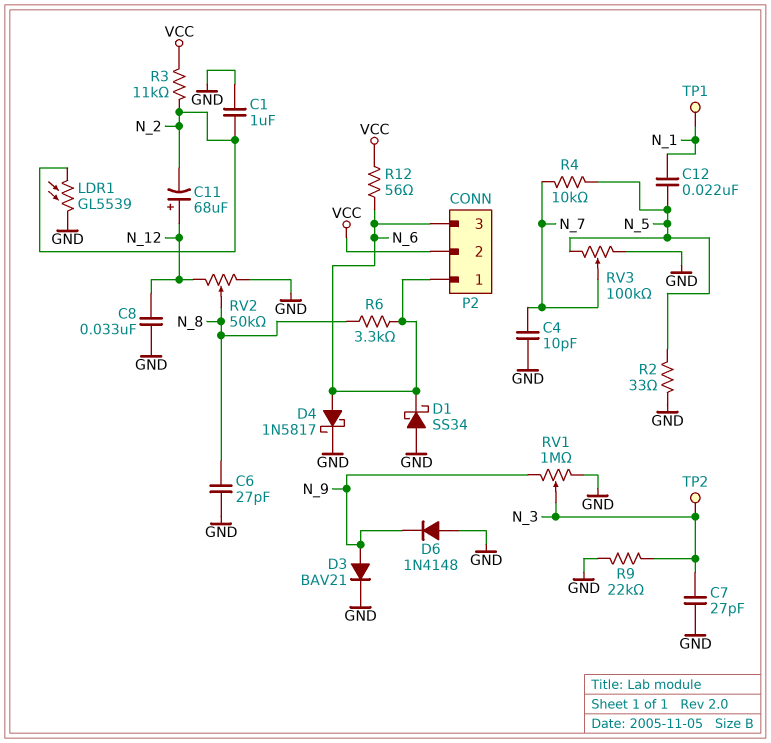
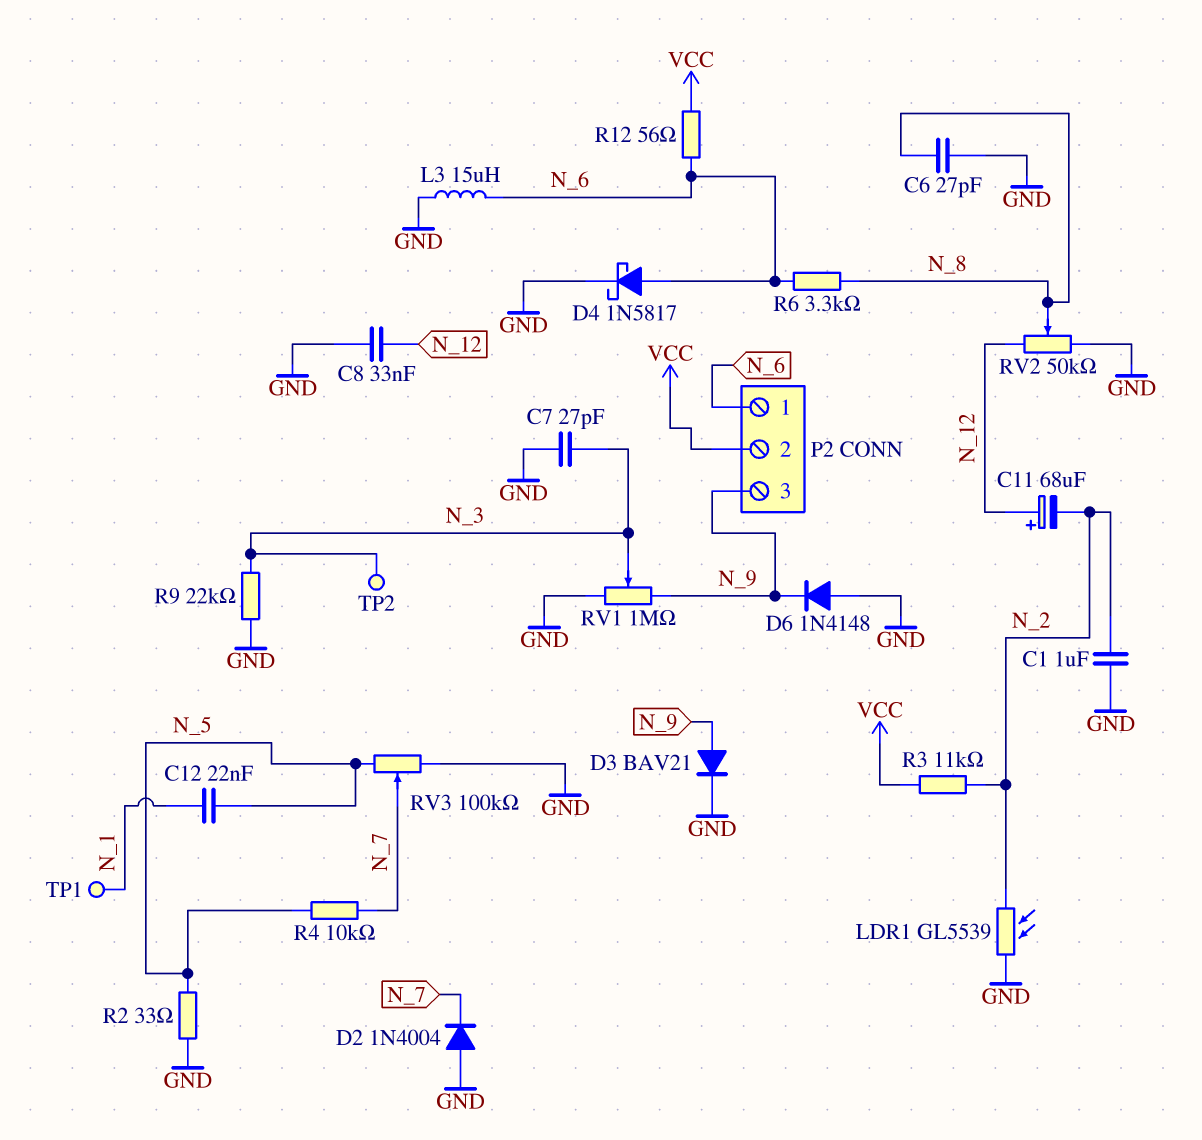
C4: 10pF (GND, N_7) -> none
D1: schottky SS34 (A GND, K N_6) -> none
D2: none -> diode 1N4004 (A GND, K N_7)
L3: none -> 15uH (GND, N_6)
P2 pin 3: N_6 -> N_9

